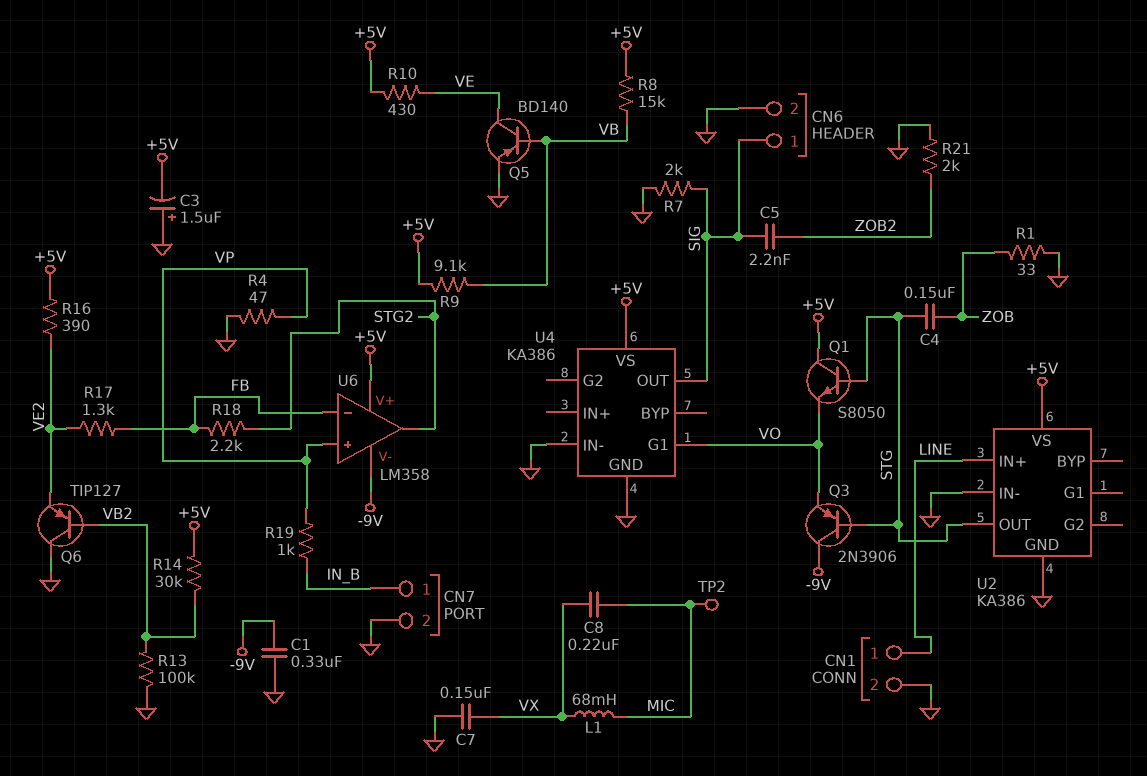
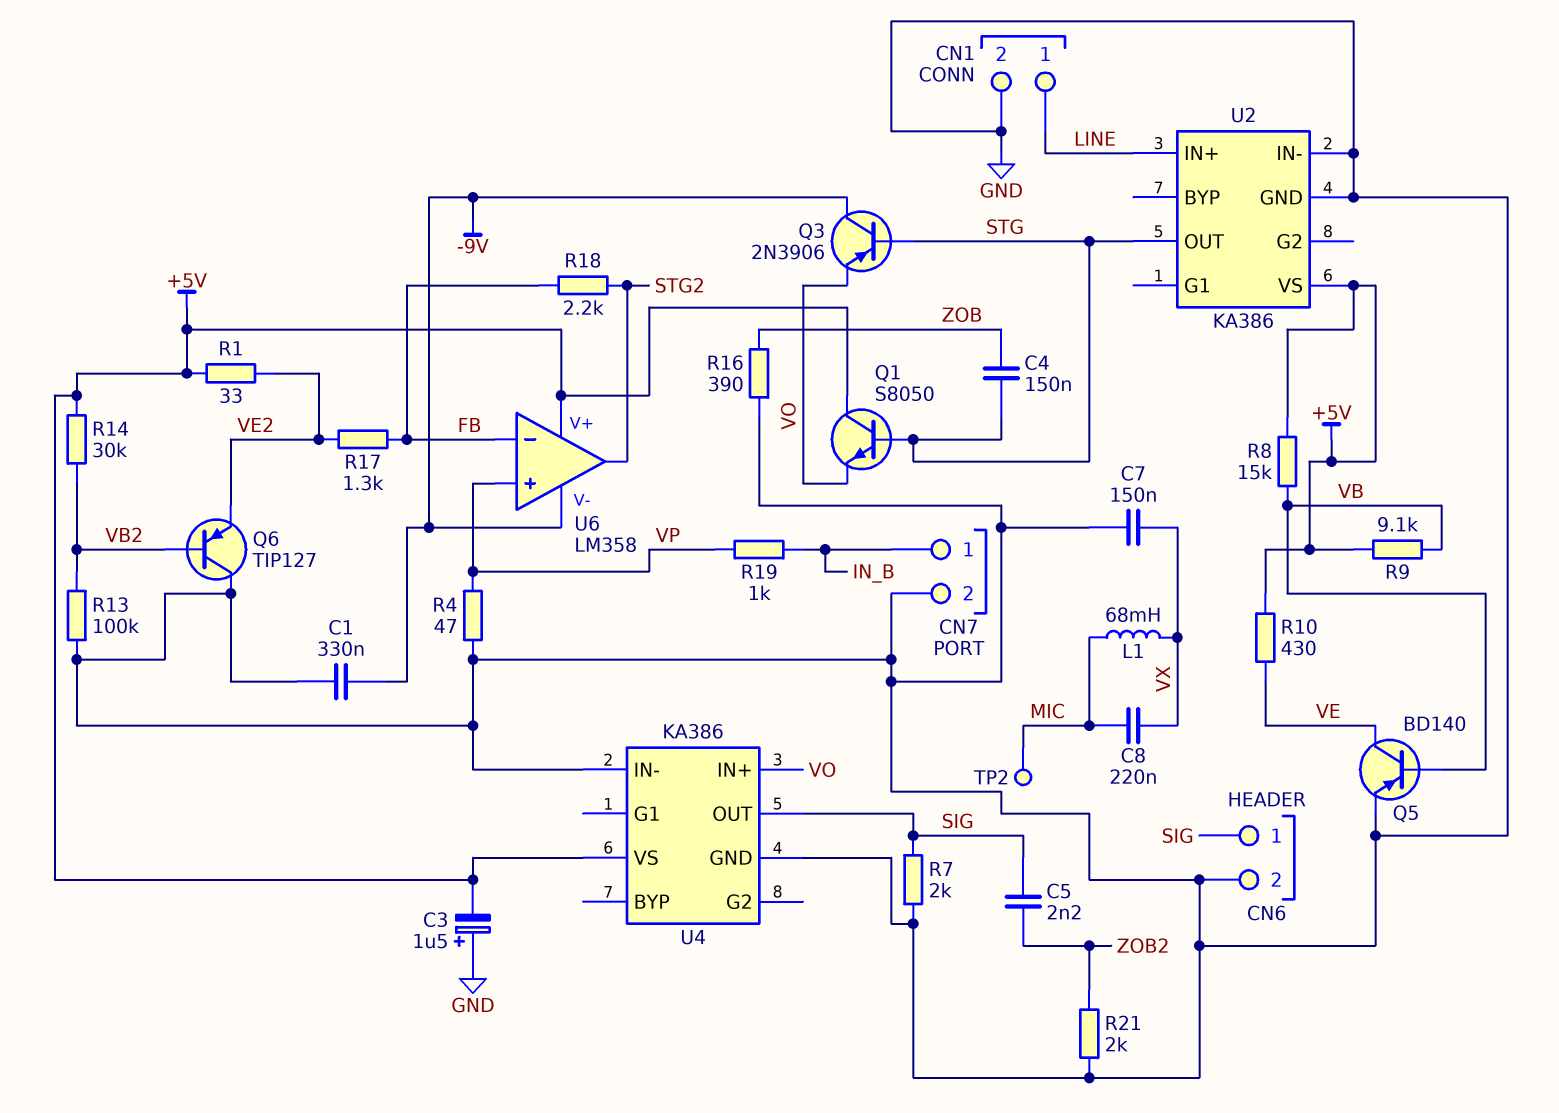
R1: 33 (GND, ZOB) -> 33 (+5V, VE2)
R16: 390 (+5V, VE2) -> 390 (GND, ZOB)
U4 pin G1: VO -> none
U4 pin IN+: none -> VO

